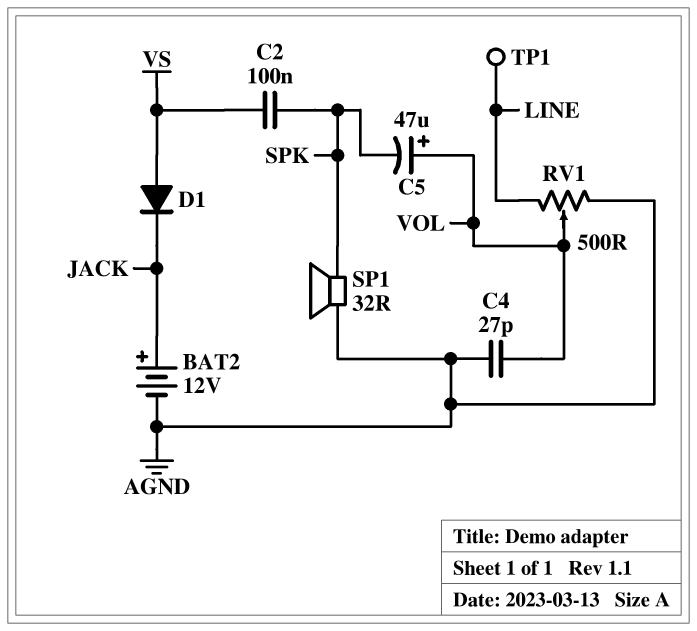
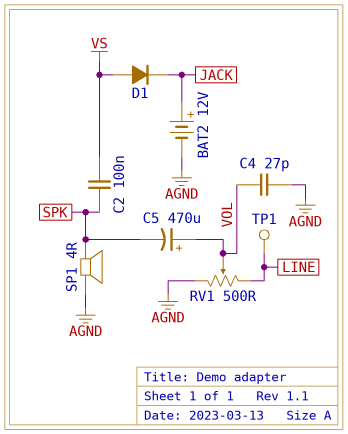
C5: 47uF (plus VOL, minus SPK) -> 470uF (plus VOL, minus SPK)
SP1: speaker 32R (AGND, SPK) -> speaker 4R (AGND, SPK)

